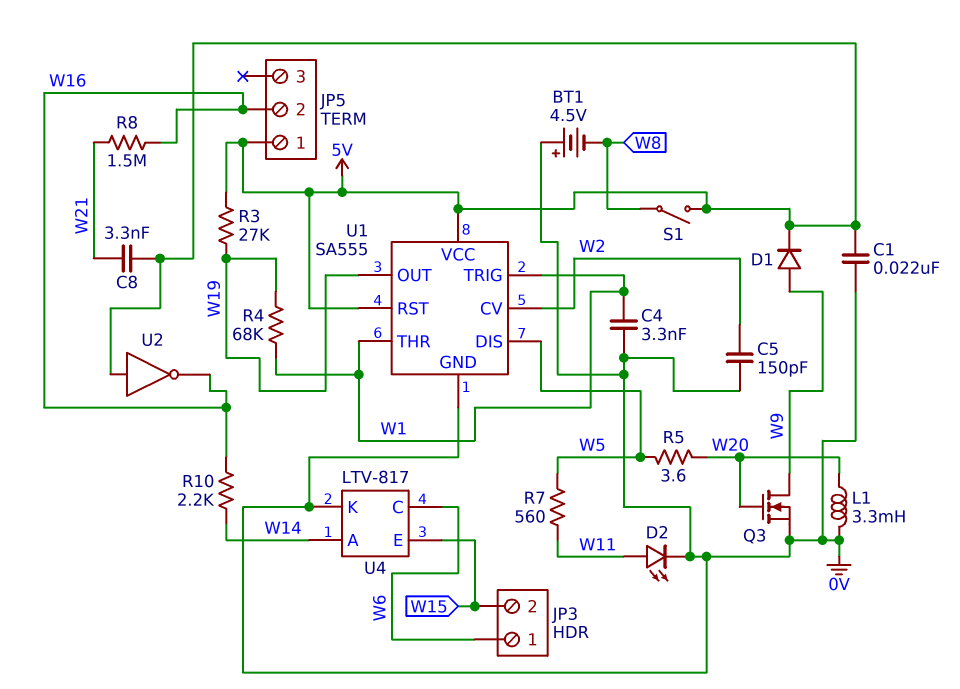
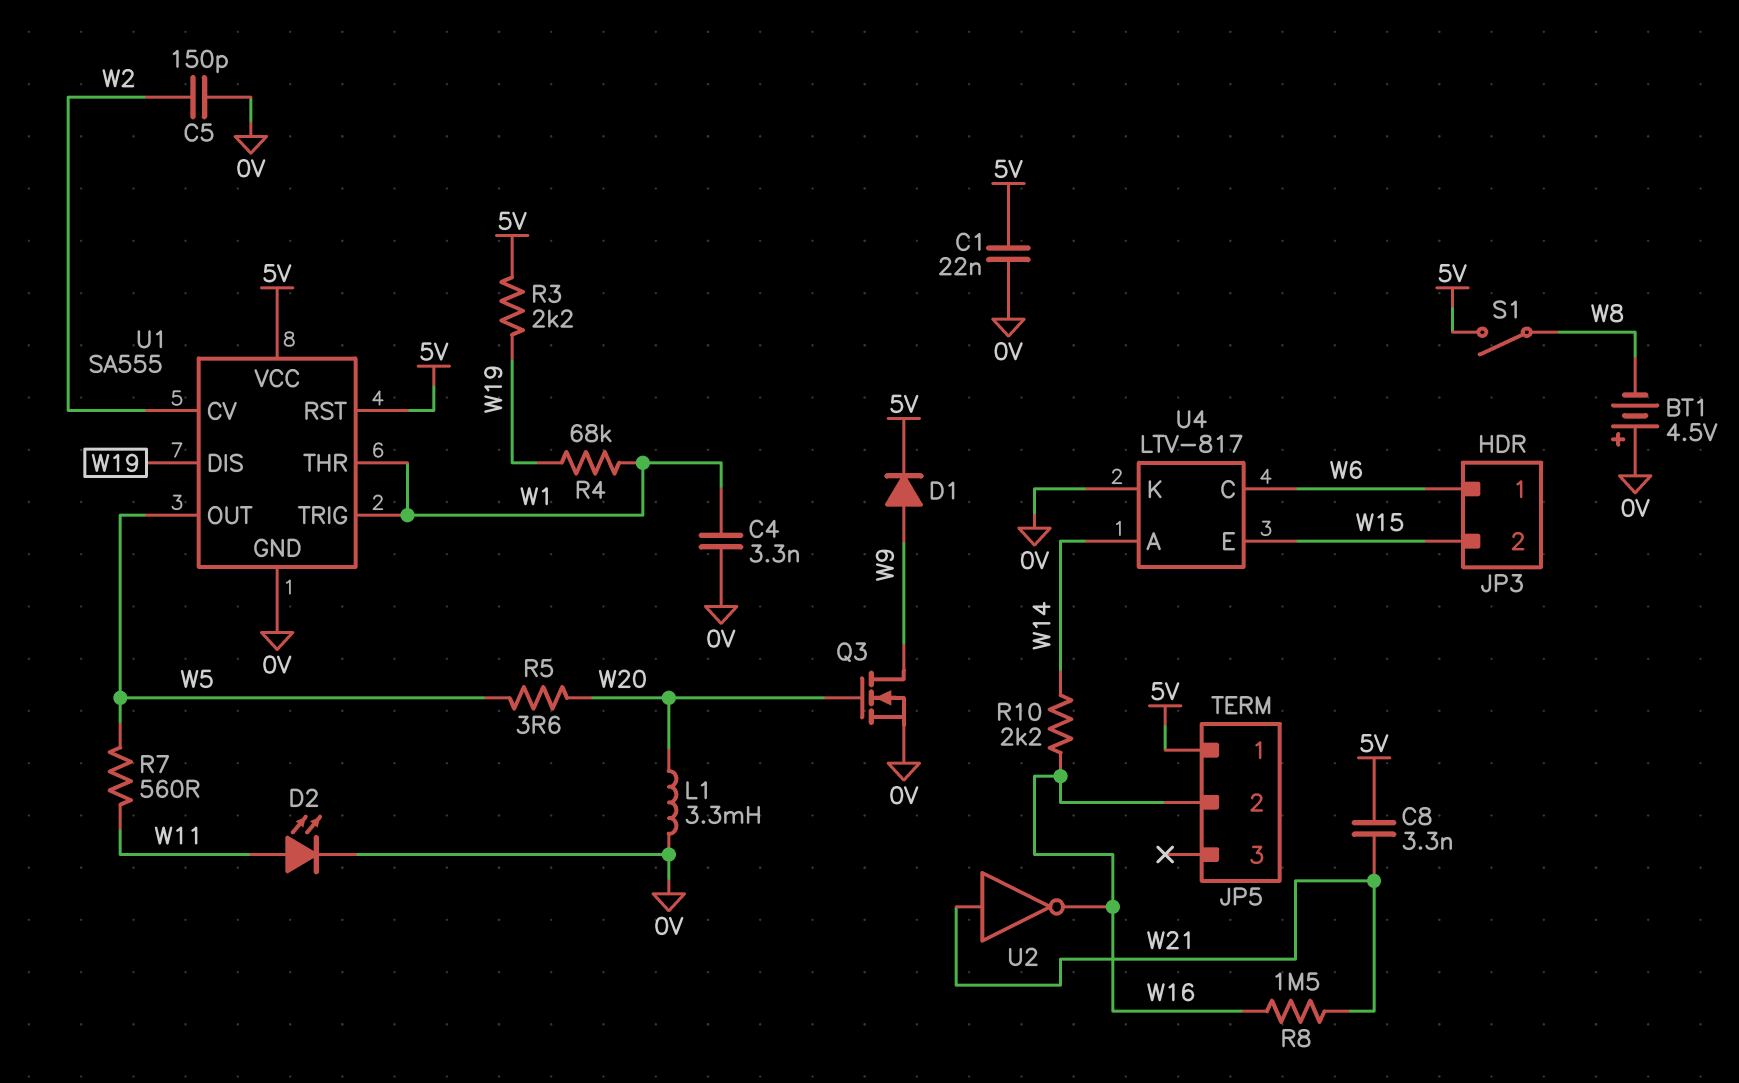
R3: 27k (5V, W19) -> 2.2k (5V, W19)
U1 pin DIS: W5 -> W19
U1 pin OUT: W19 -> W5
U2: NOT (in 5V, out W16) -> NOT (in W21, out W16)

